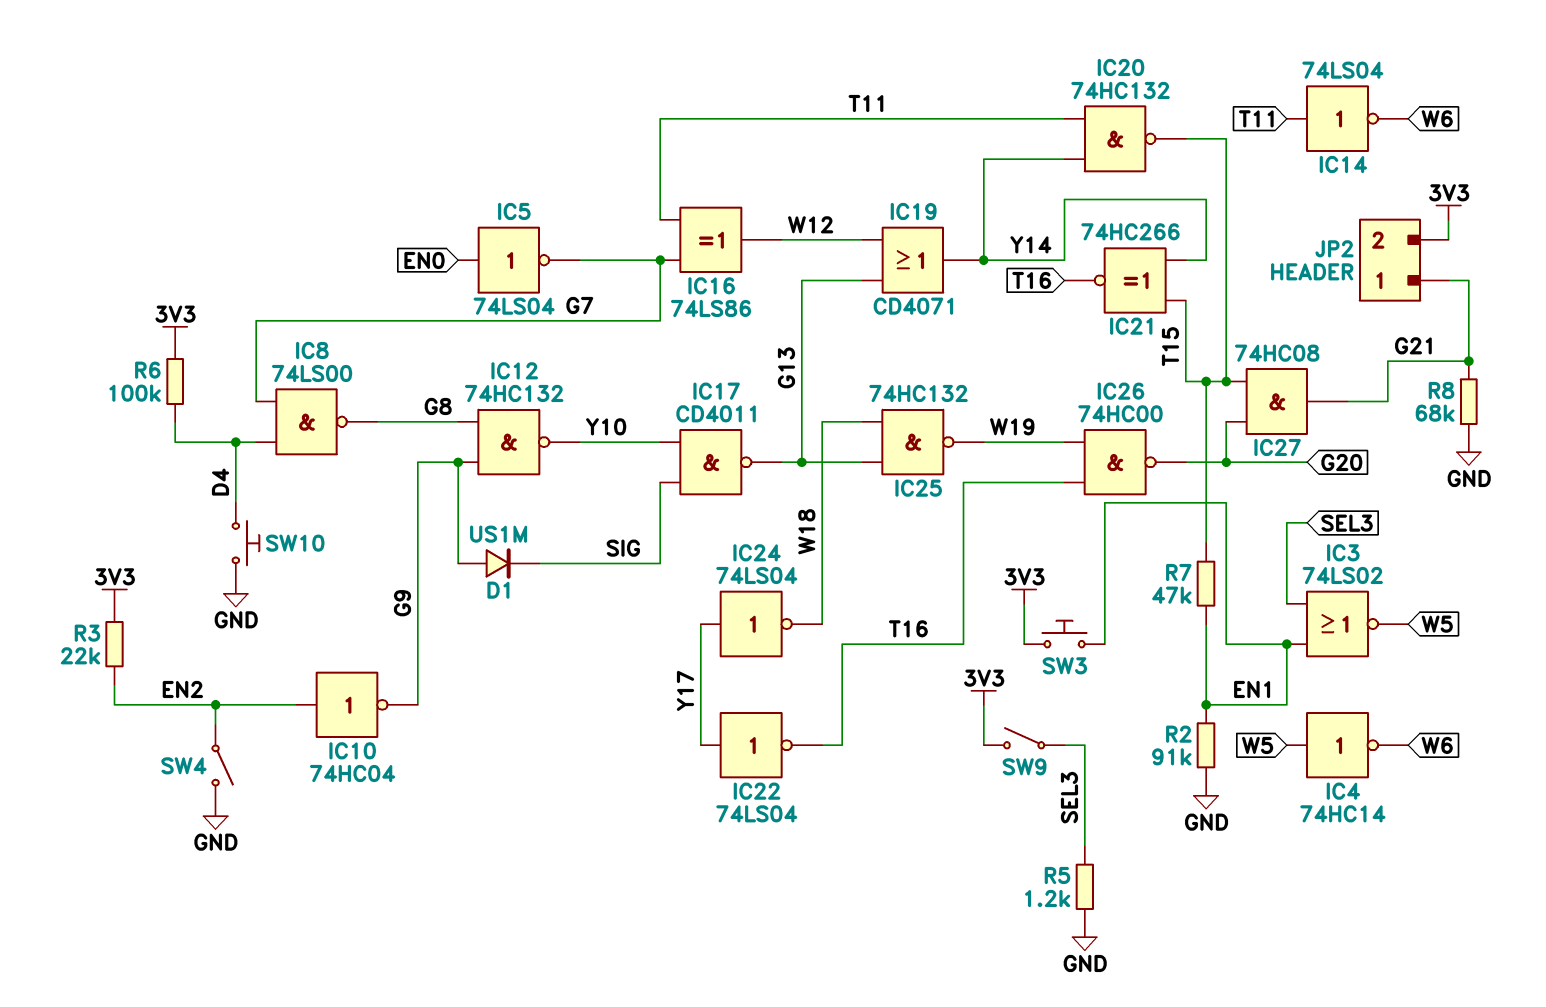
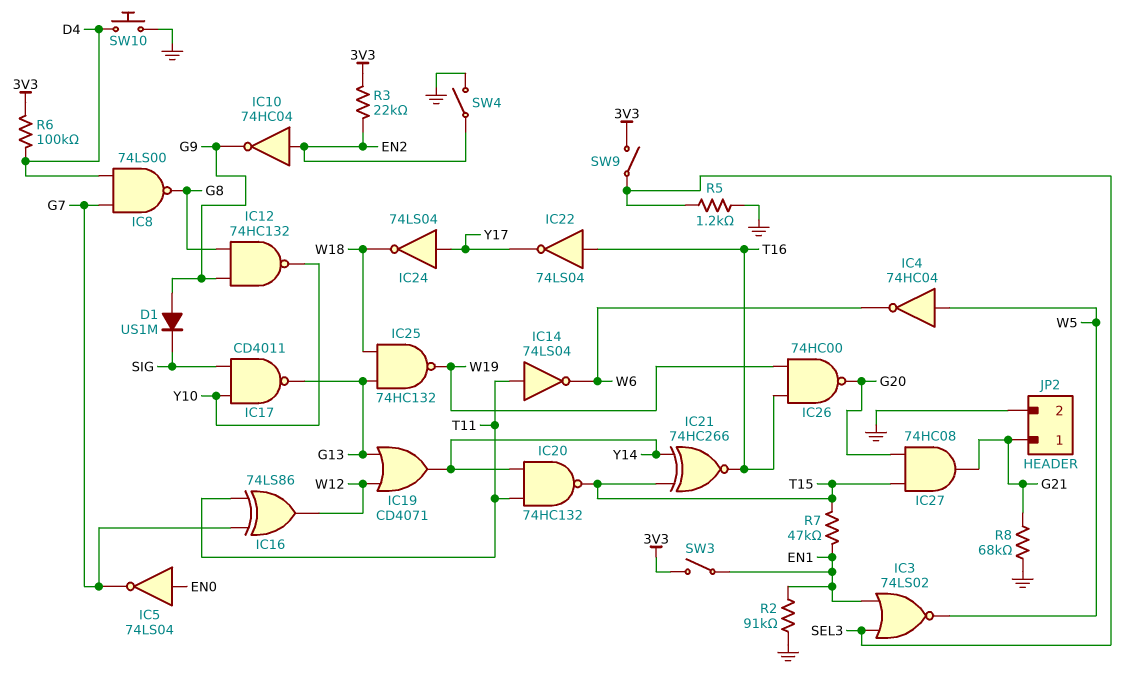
IC4: NOT 74HC14 (in W5, out W6) -> NOT 74HC04 (in W5, out W6)
IC22: NOT 74LS04 (in Y17, out T16) -> NOT 74LS04 (in T16, out Y17)
JP2 pin 2: 3V3 -> GND
SW3: button (3V3, EN1) -> switch (3V3, EN1)

